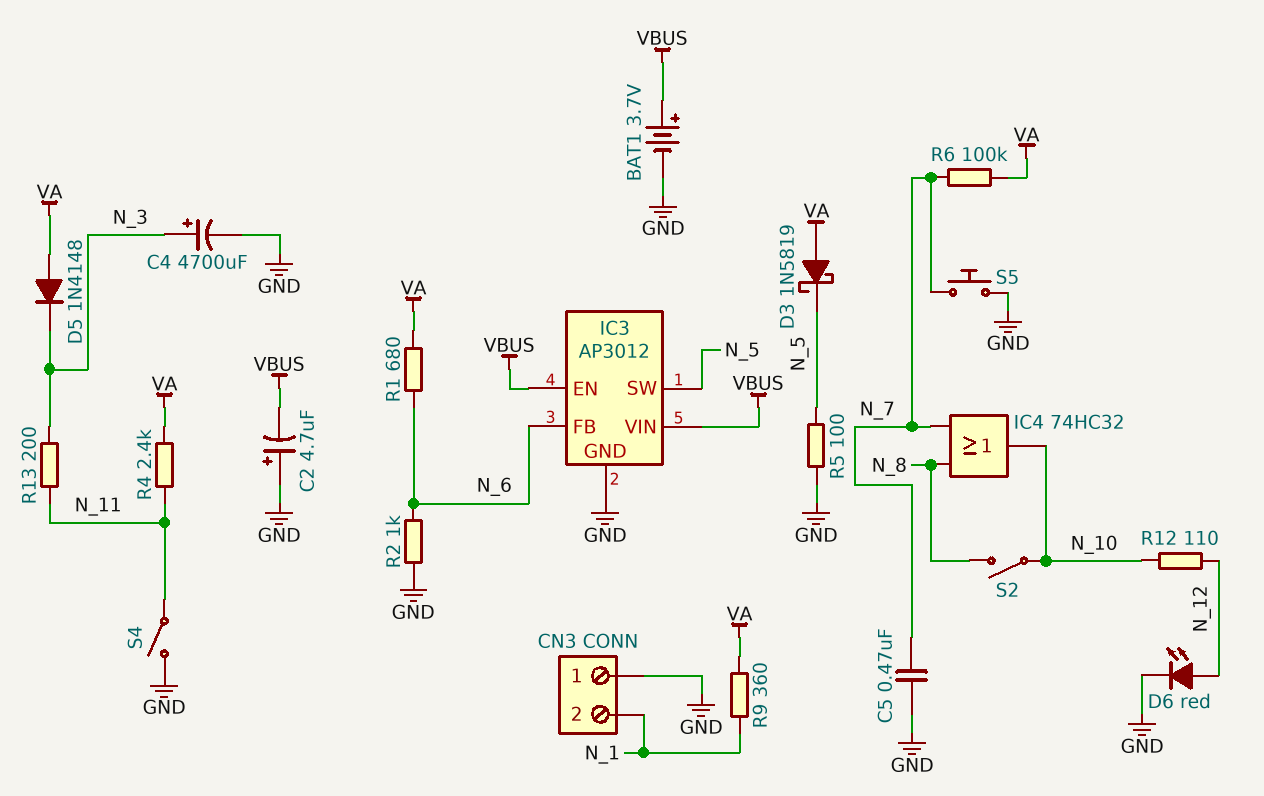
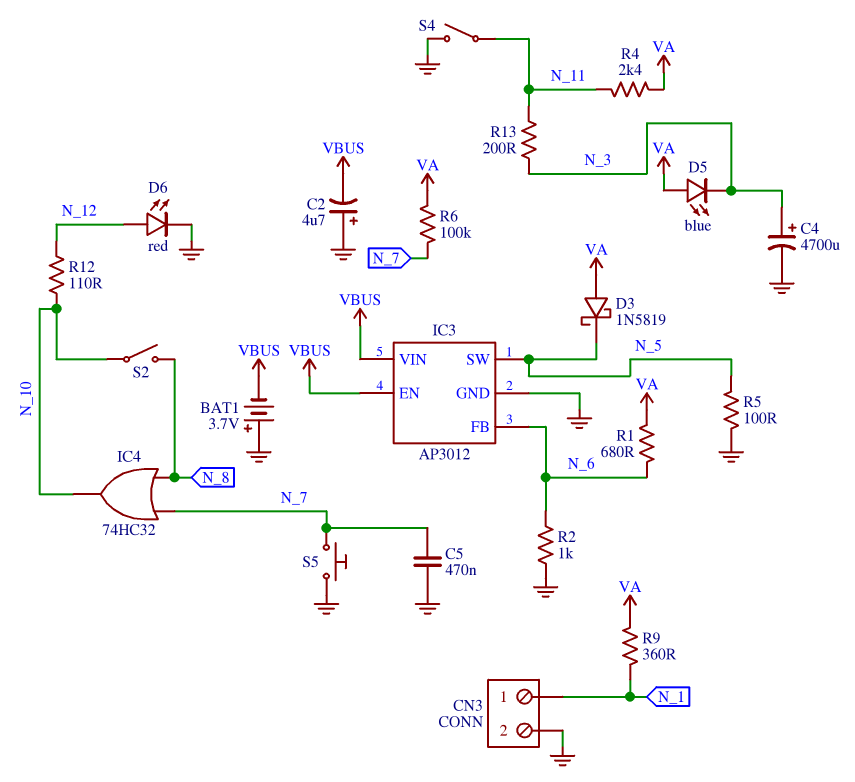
BAT1: 3.7V (plus VBUS, minus GND) -> 3.7V (plus GND, minus VBUS)
CN3 pin 1: GND -> N_1
CN3 pin 2: N_1 -> GND
D5: diode 1N4148 (A VA, K N_3) -> LED blue (A VA, K N_3)

